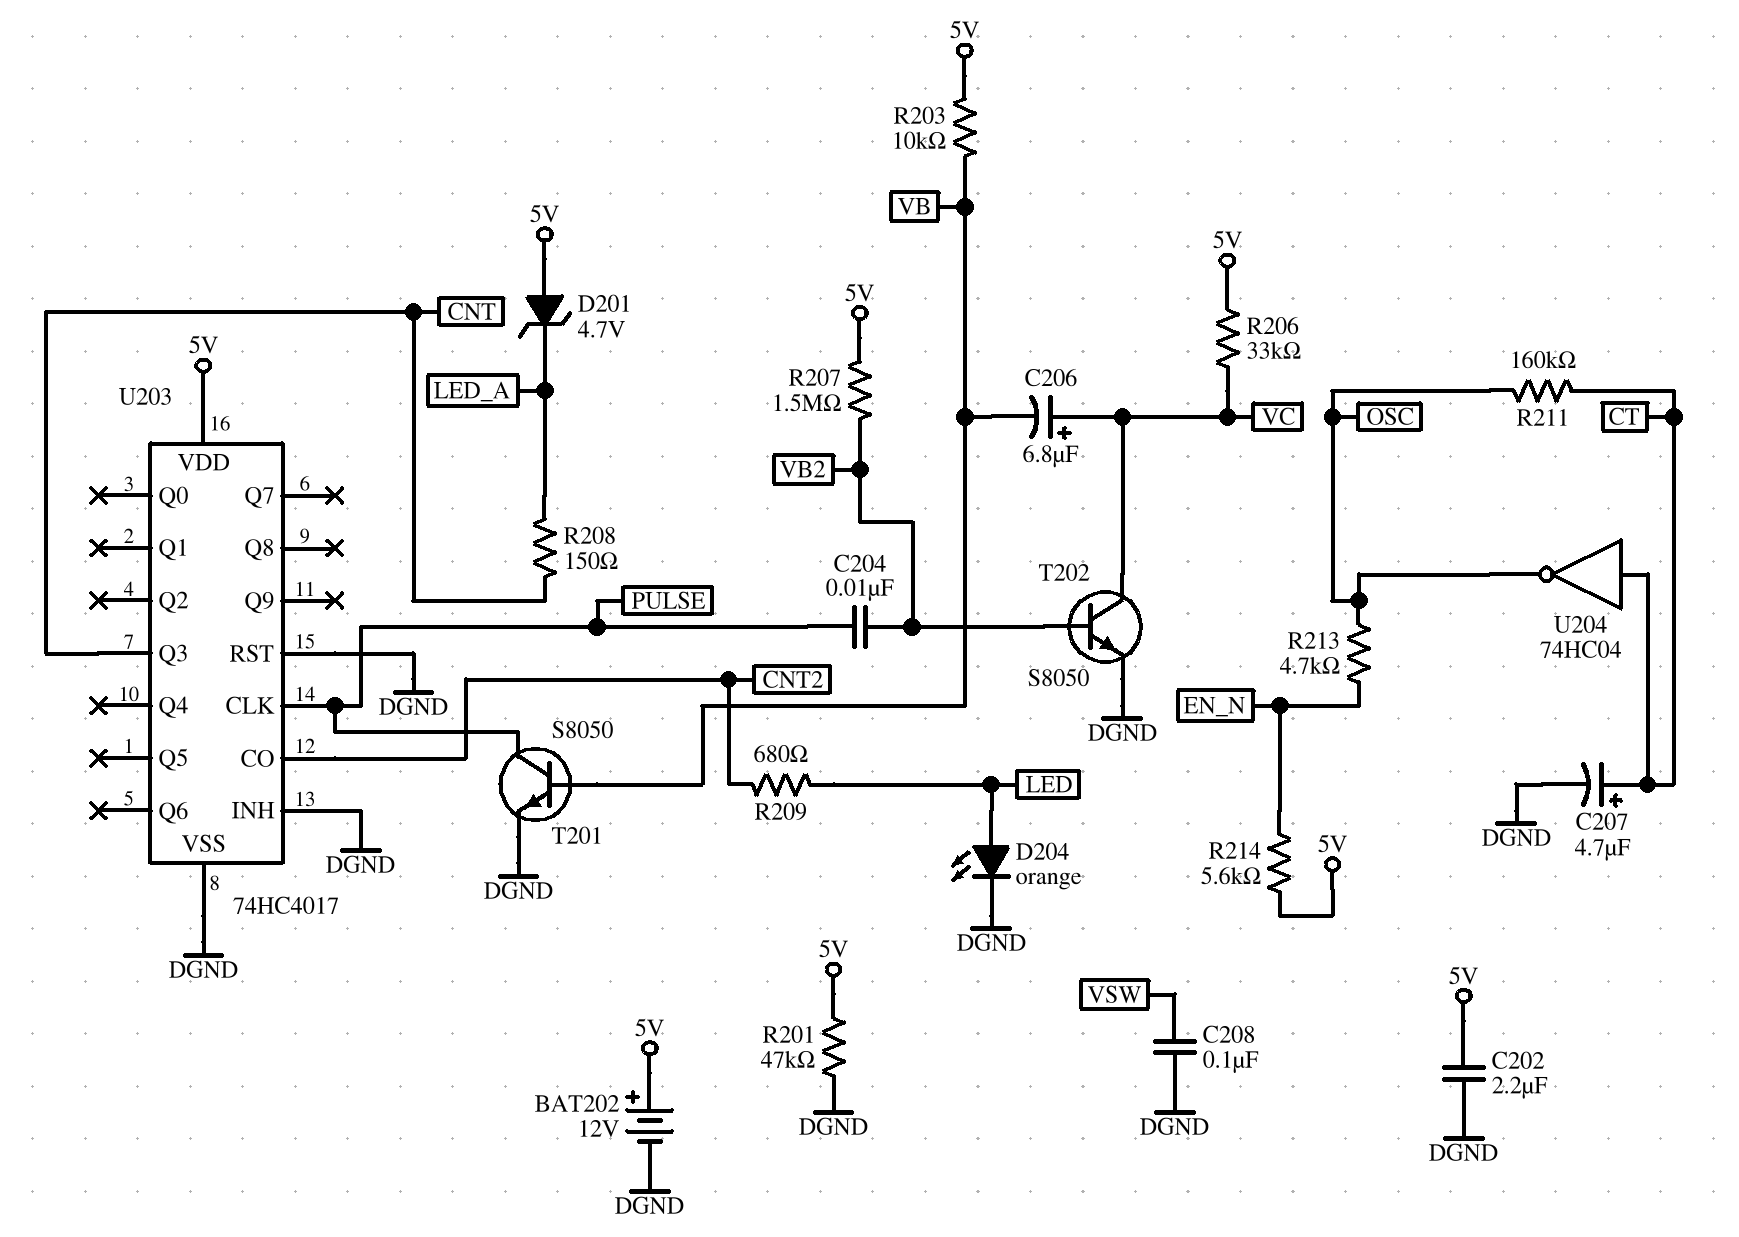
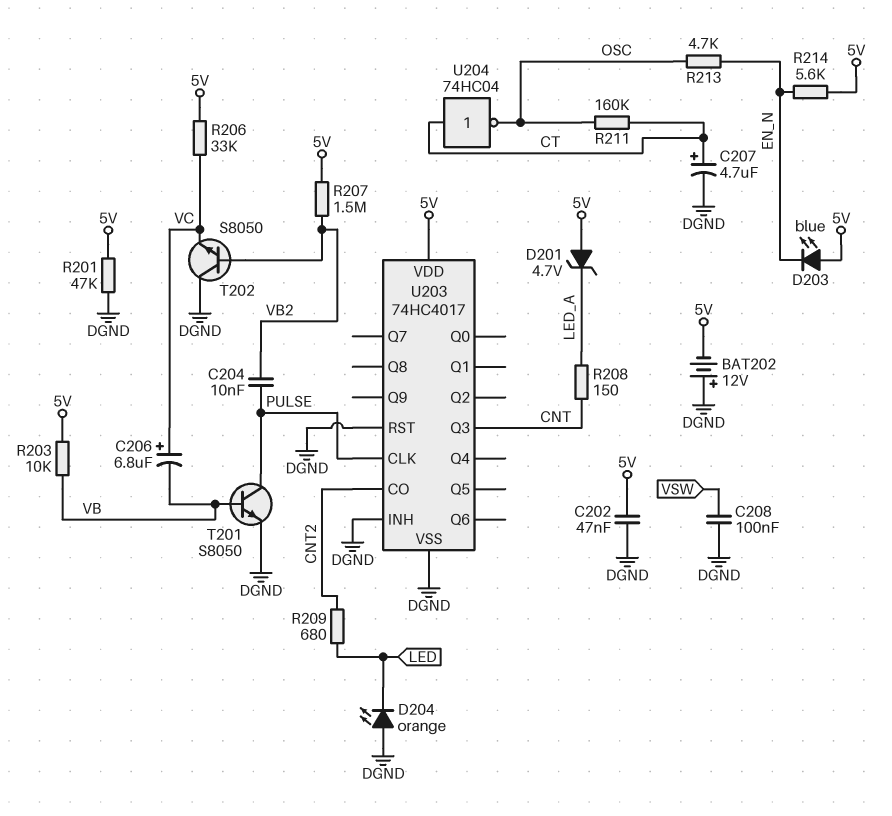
BAT202: 12V (plus 5V, minus DGND) -> 12V (plus DGND, minus 5V)
C202: 2.2uF (5V, DGND) -> 47nF (5V, DGND)
D203: none -> LED blue (A 5V, K EN_N)
D204: LED orange (A LED, K DGND) -> LED orange (A DGND, K LED)
T202: NPN S8050 (B VB2, C VC, E DGND) -> NPN S8050 (B VB2, C DGND, E VC)

